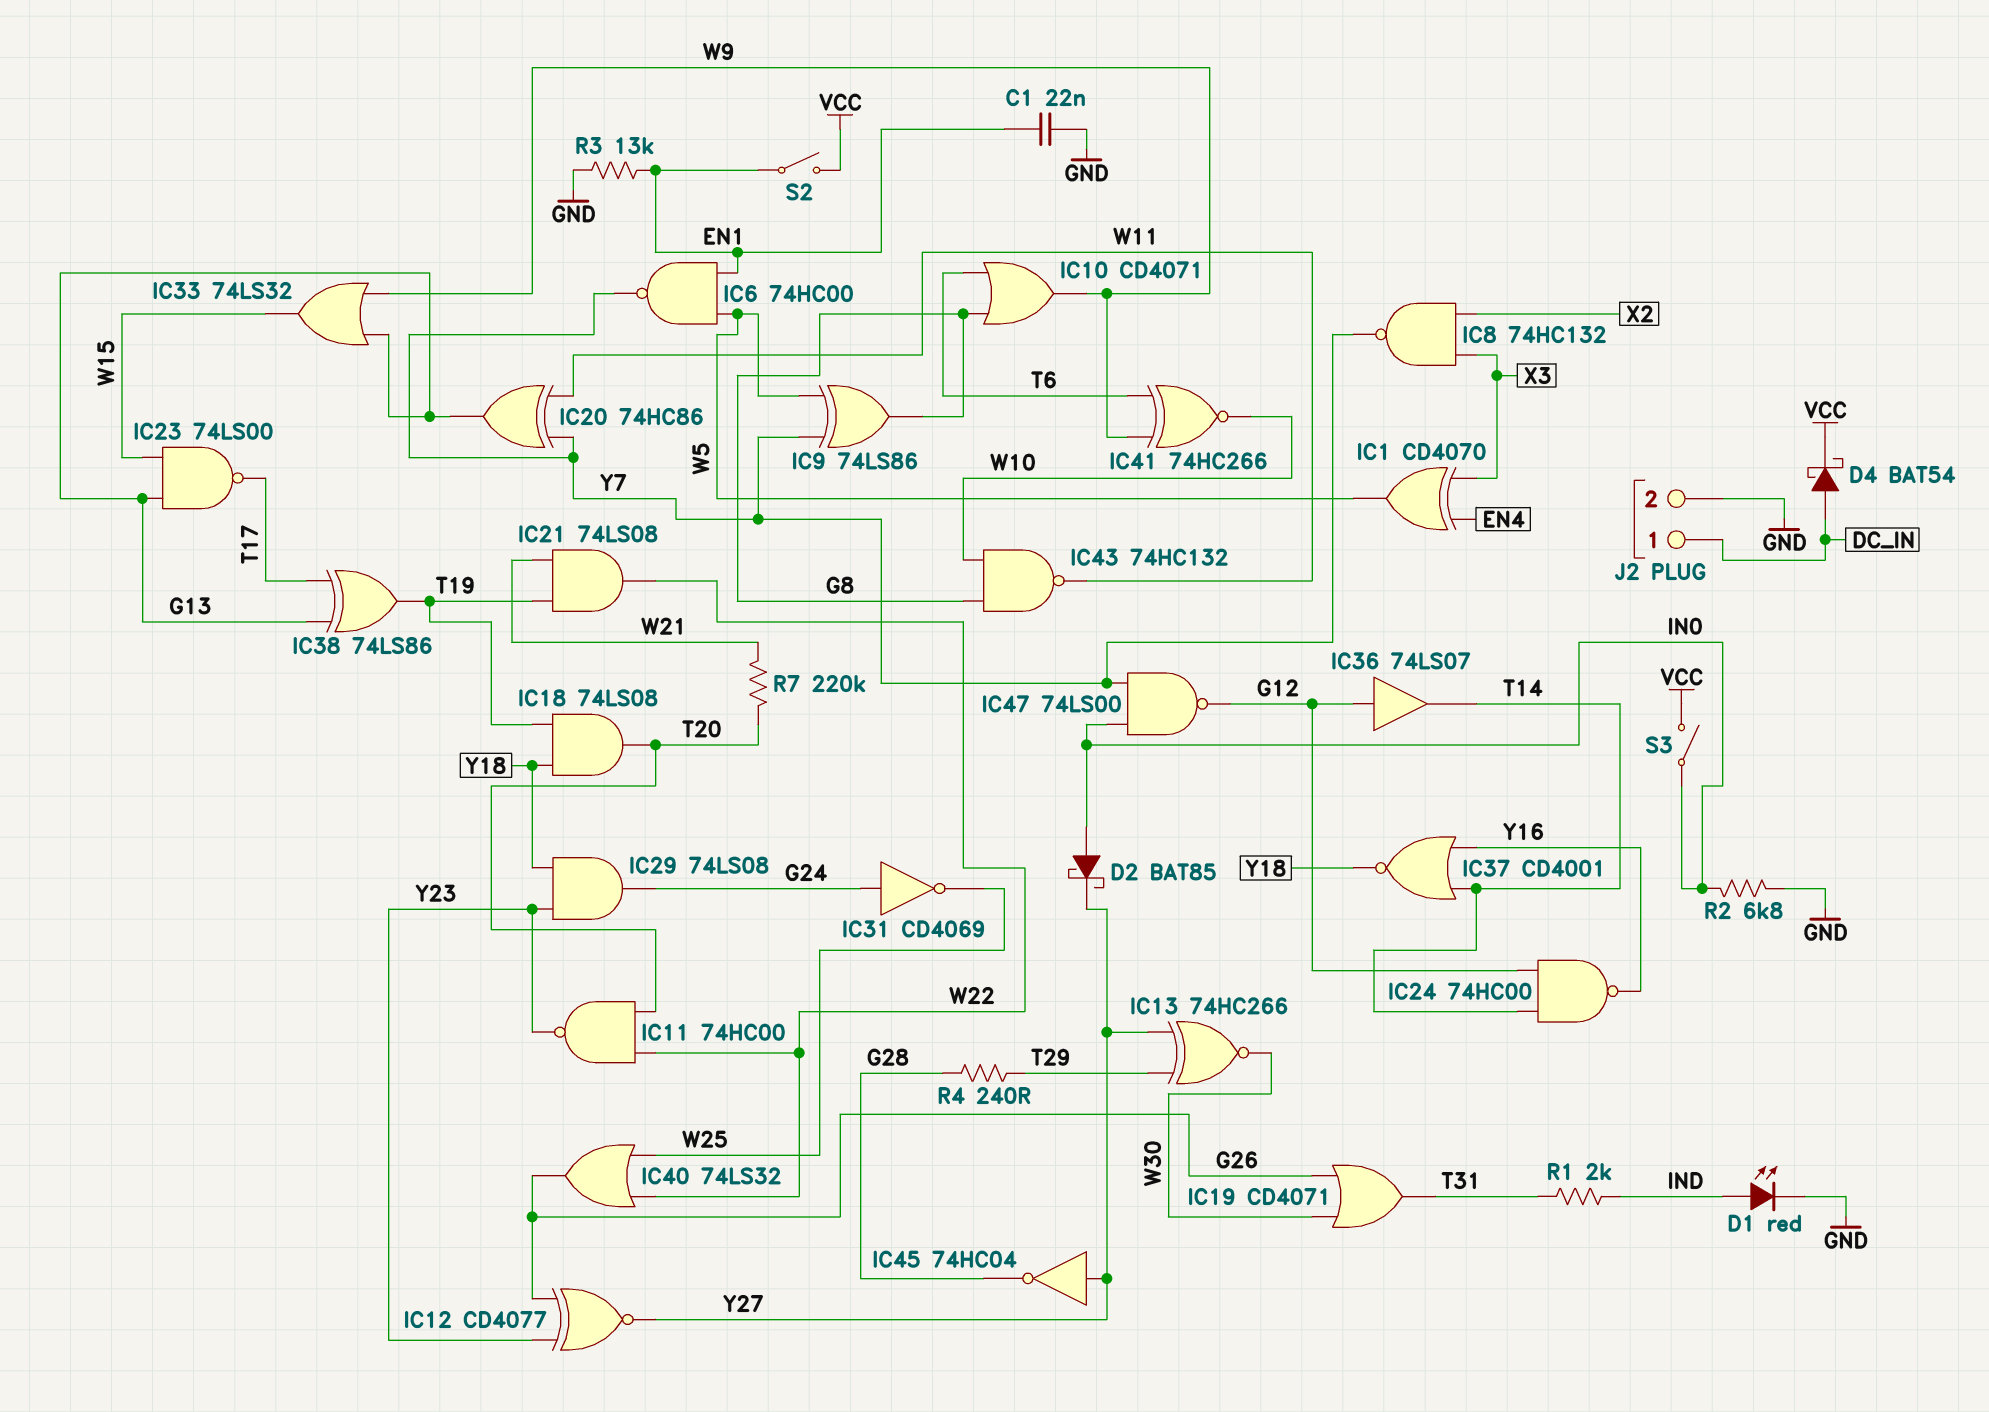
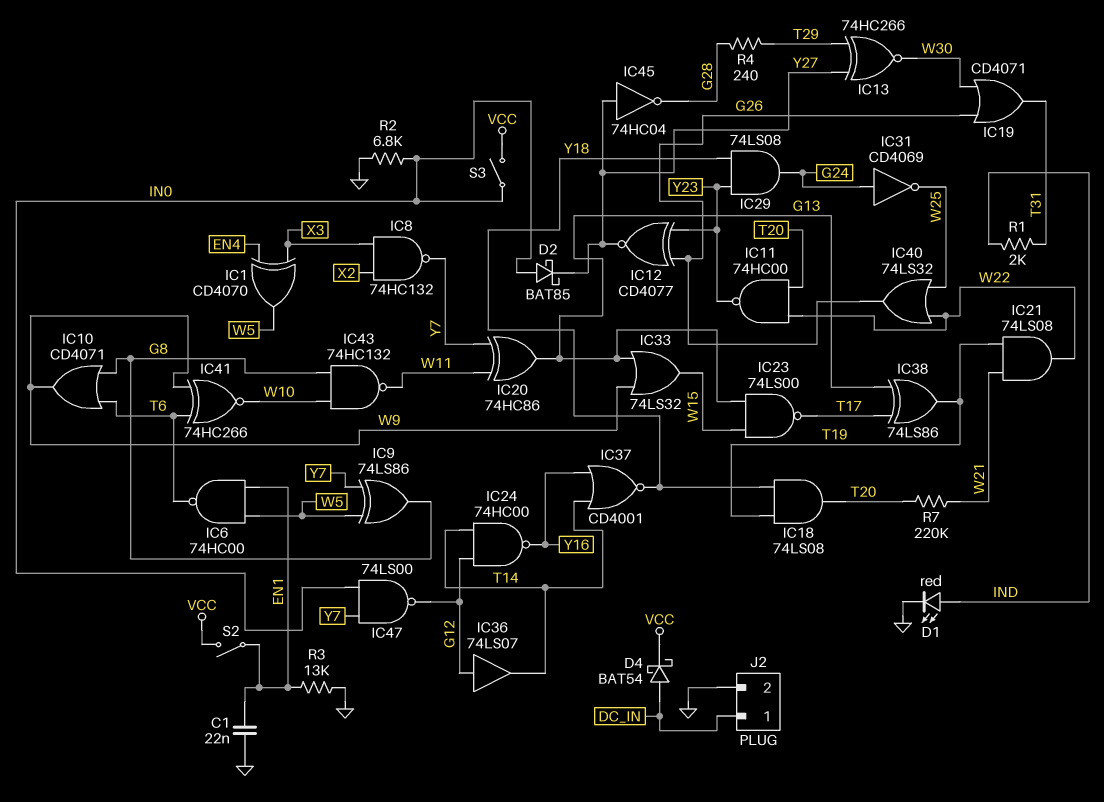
IC6: NAND 74HC00 (in EN1, in W5, out Y7) -> NAND 74HC00 (in EN1, in W5, out T6)

